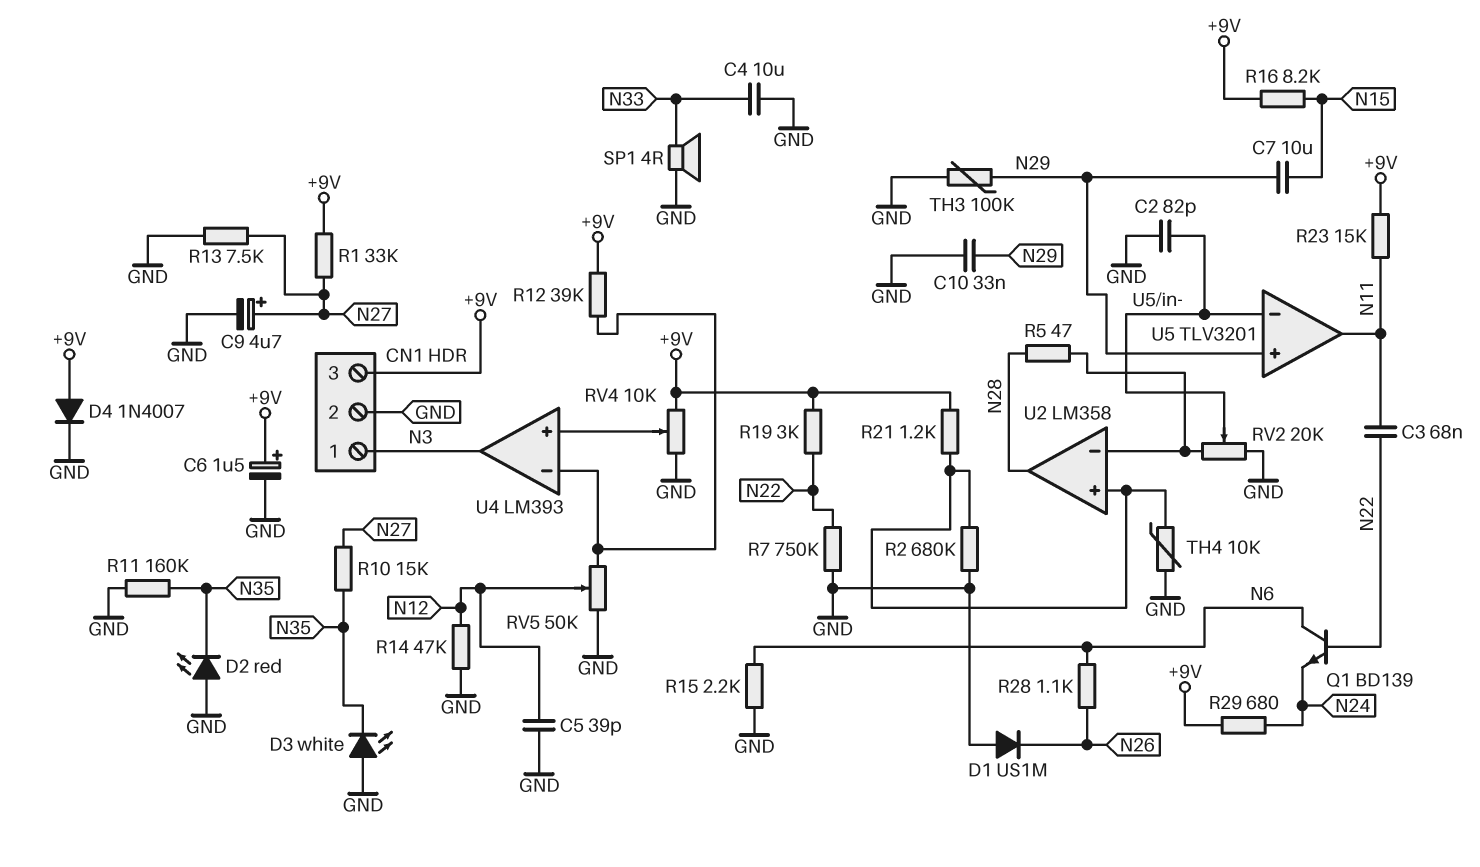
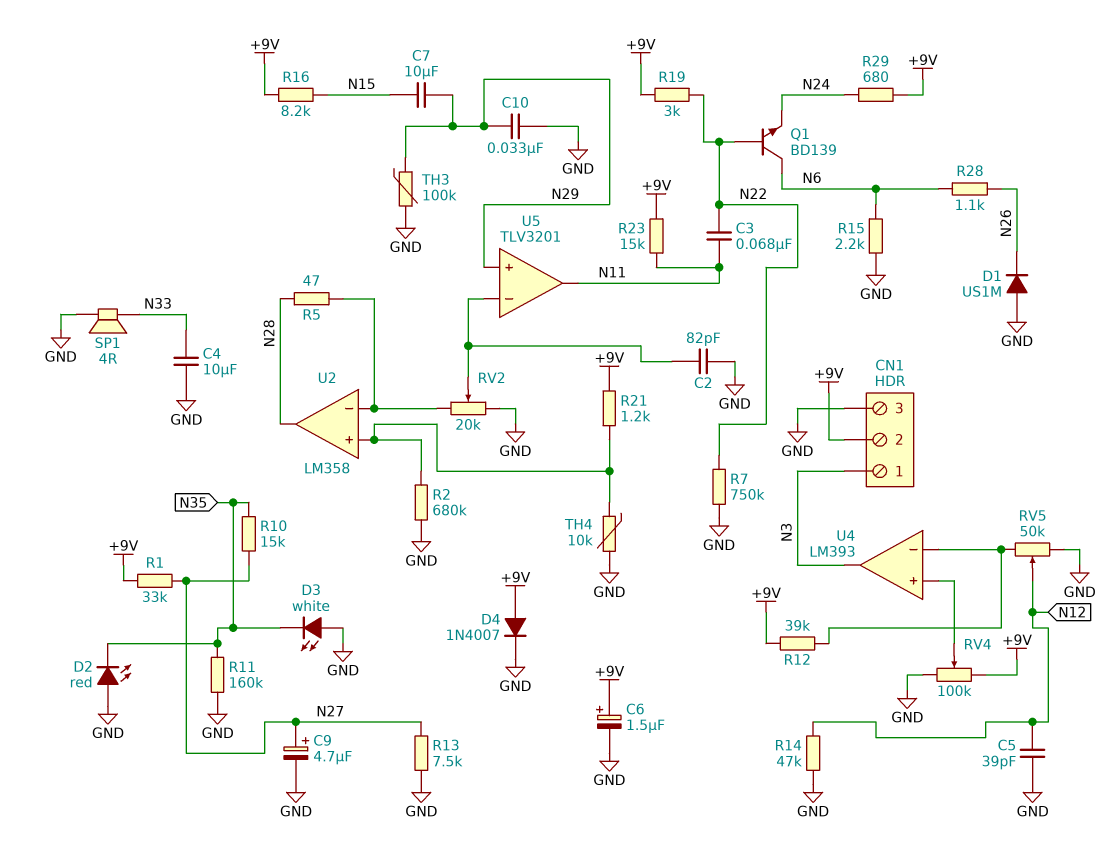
CN1 pin 2: GND -> +9V
CN1 pin 3: +9V -> GND
RV4: 10k (+9V, GND, wiper U4/in+) -> 100k (+9V, GND, wiper U4/in+)

